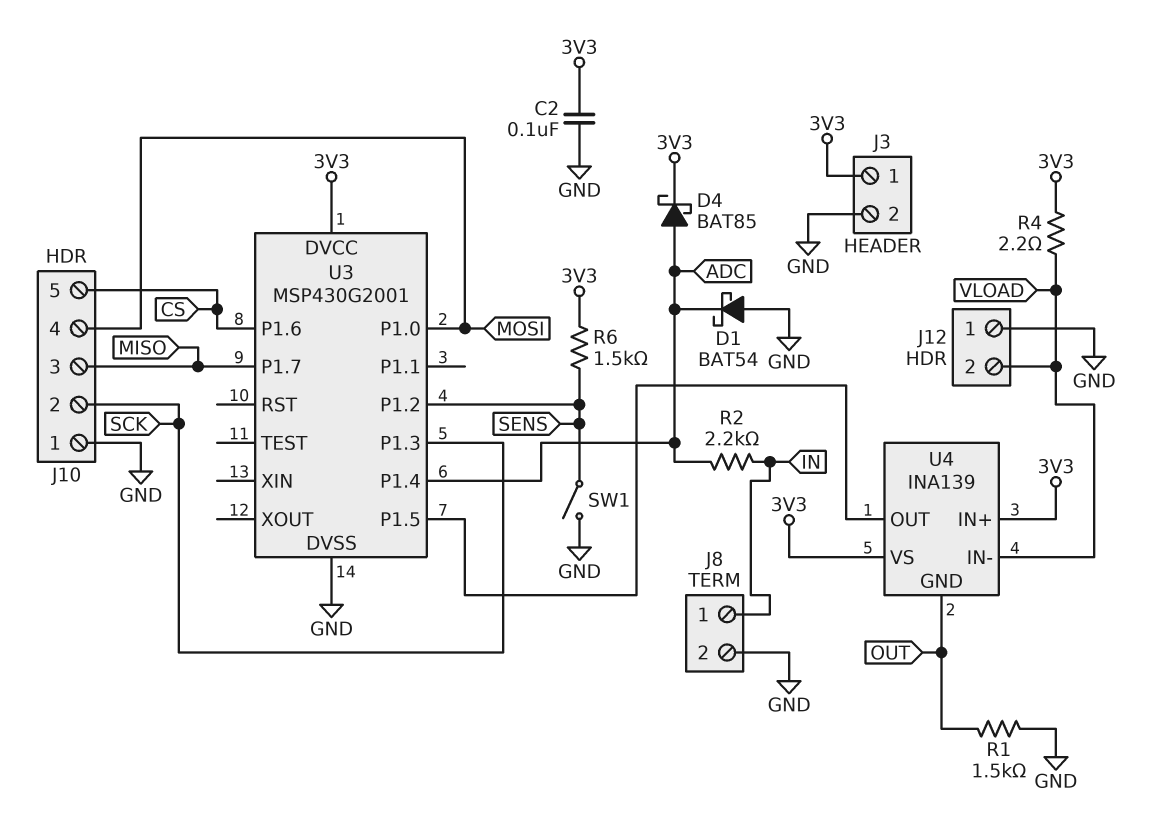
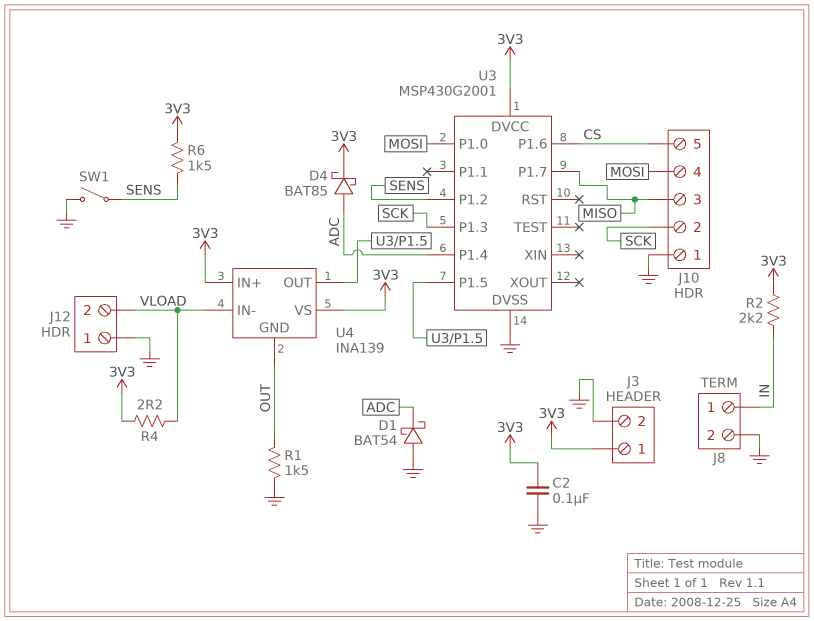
R2: 2.2k (ADC, IN) -> 2.2k (3V3, IN)

